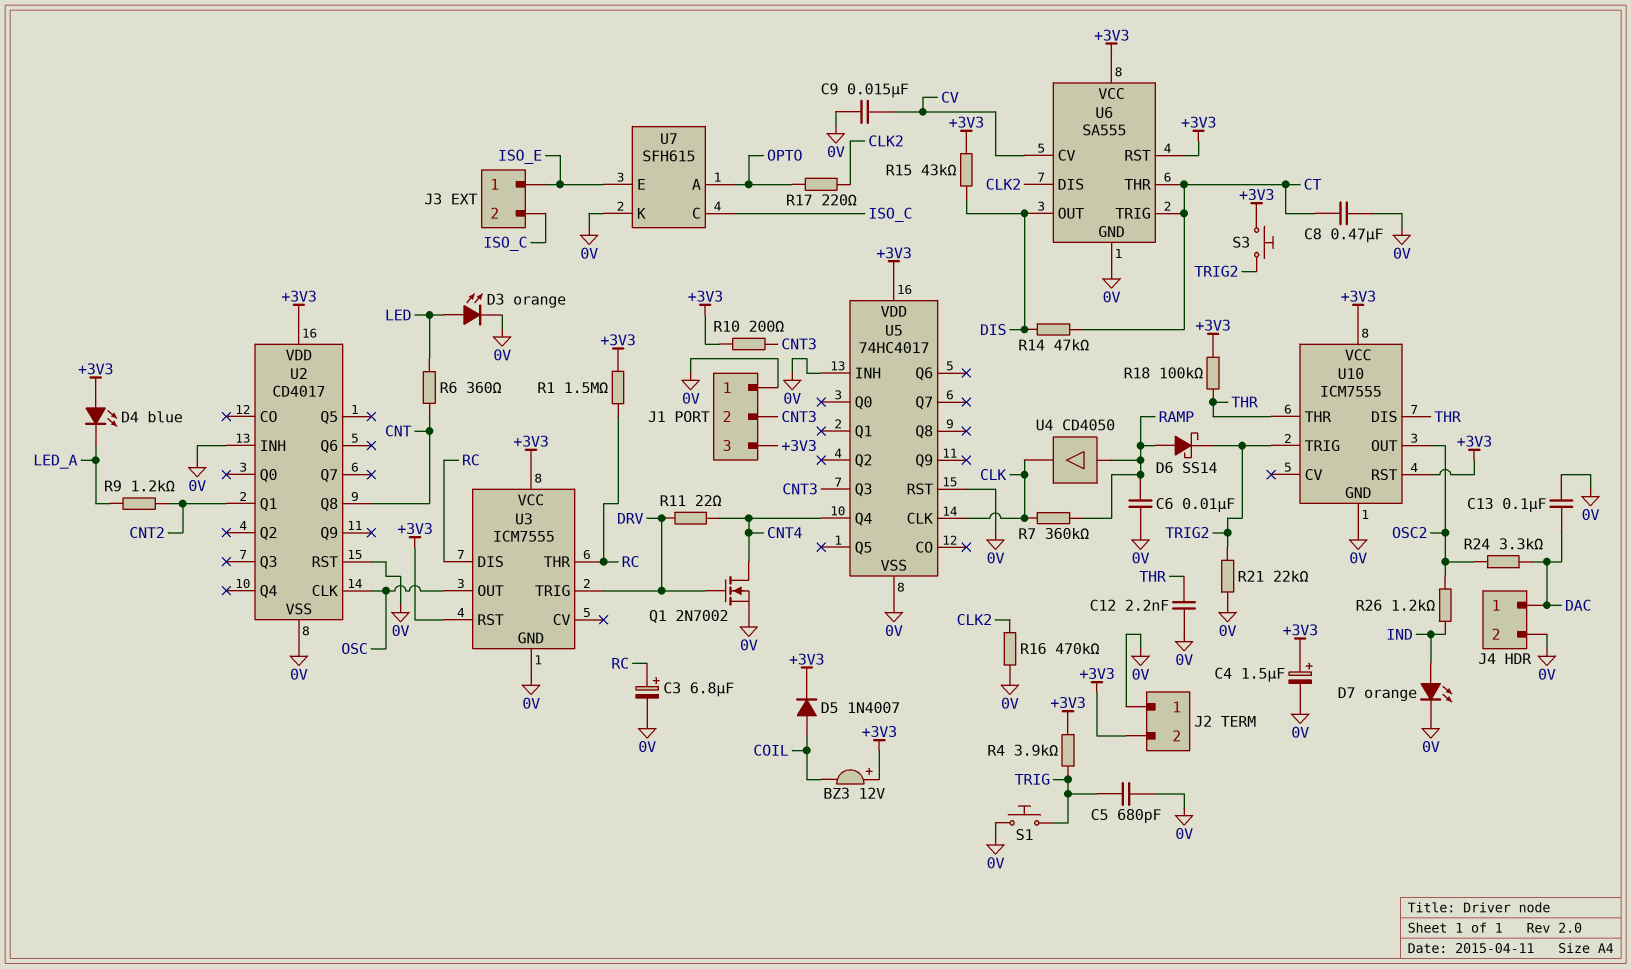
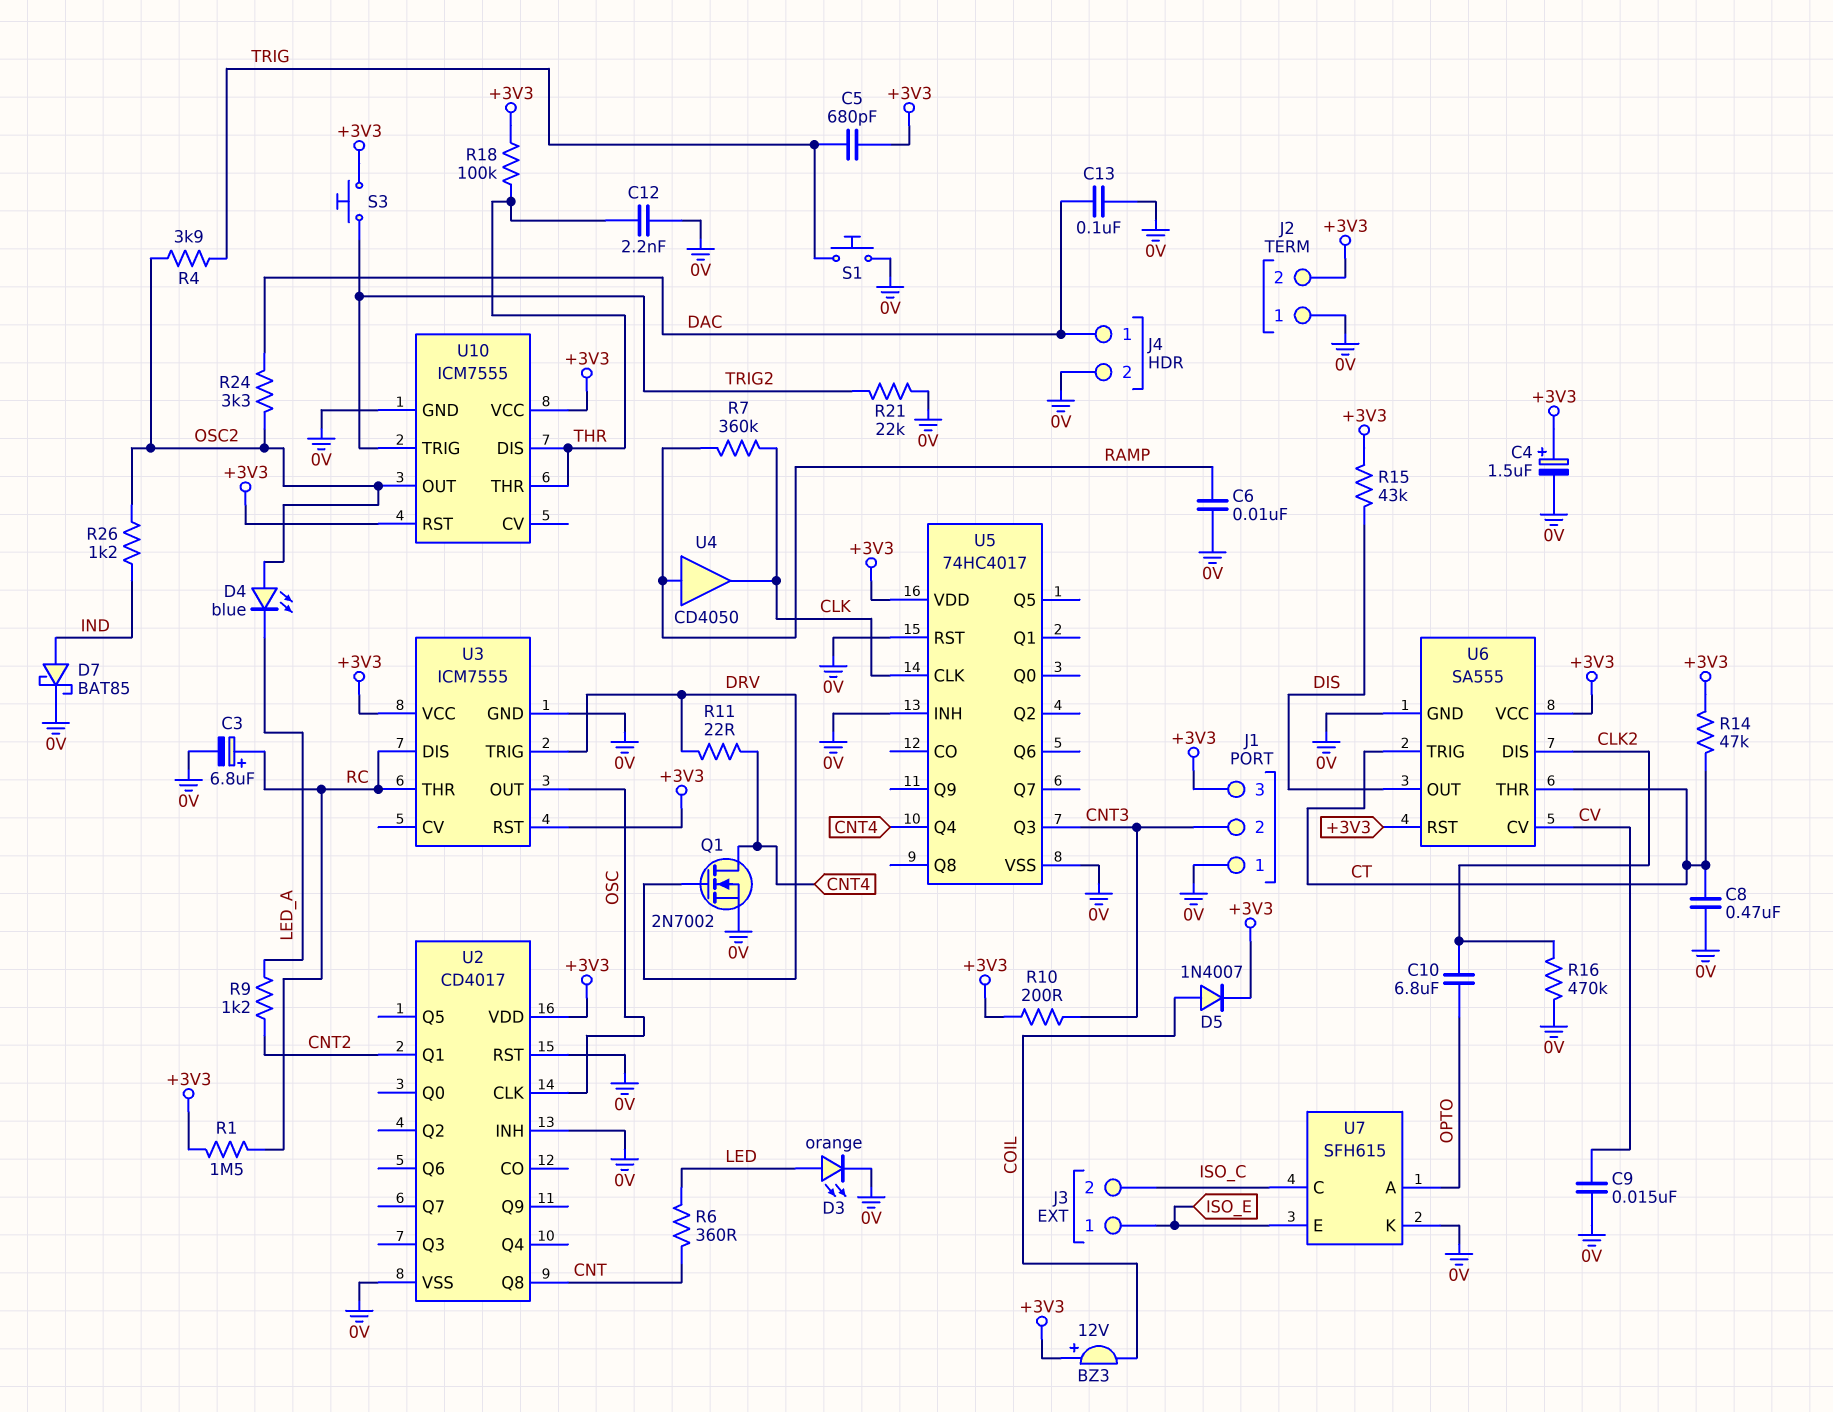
C5: 680pF (0V, TRIG) -> 680pF (+3V3, TRIG)
C10: none -> 6.8uF (CLK2, OPTO)
D4: LED blue (A +3V3, K LED_A) -> LED blue (A OSC2, K LED_A)
D6: schottky SS14 (A RAMP, K TRIG2) -> none
D7: LED orange (A IND, K 0V) -> schottky BAT85 (A IND, K 0V)
R4: 3.9k (+3V3, TRIG) -> 3.9k (OSC2, TRIG)
R14: 47k (CT, DIS) -> 47k (+3V3, CT)
R17: 220 (CLK2, OPTO) -> none

